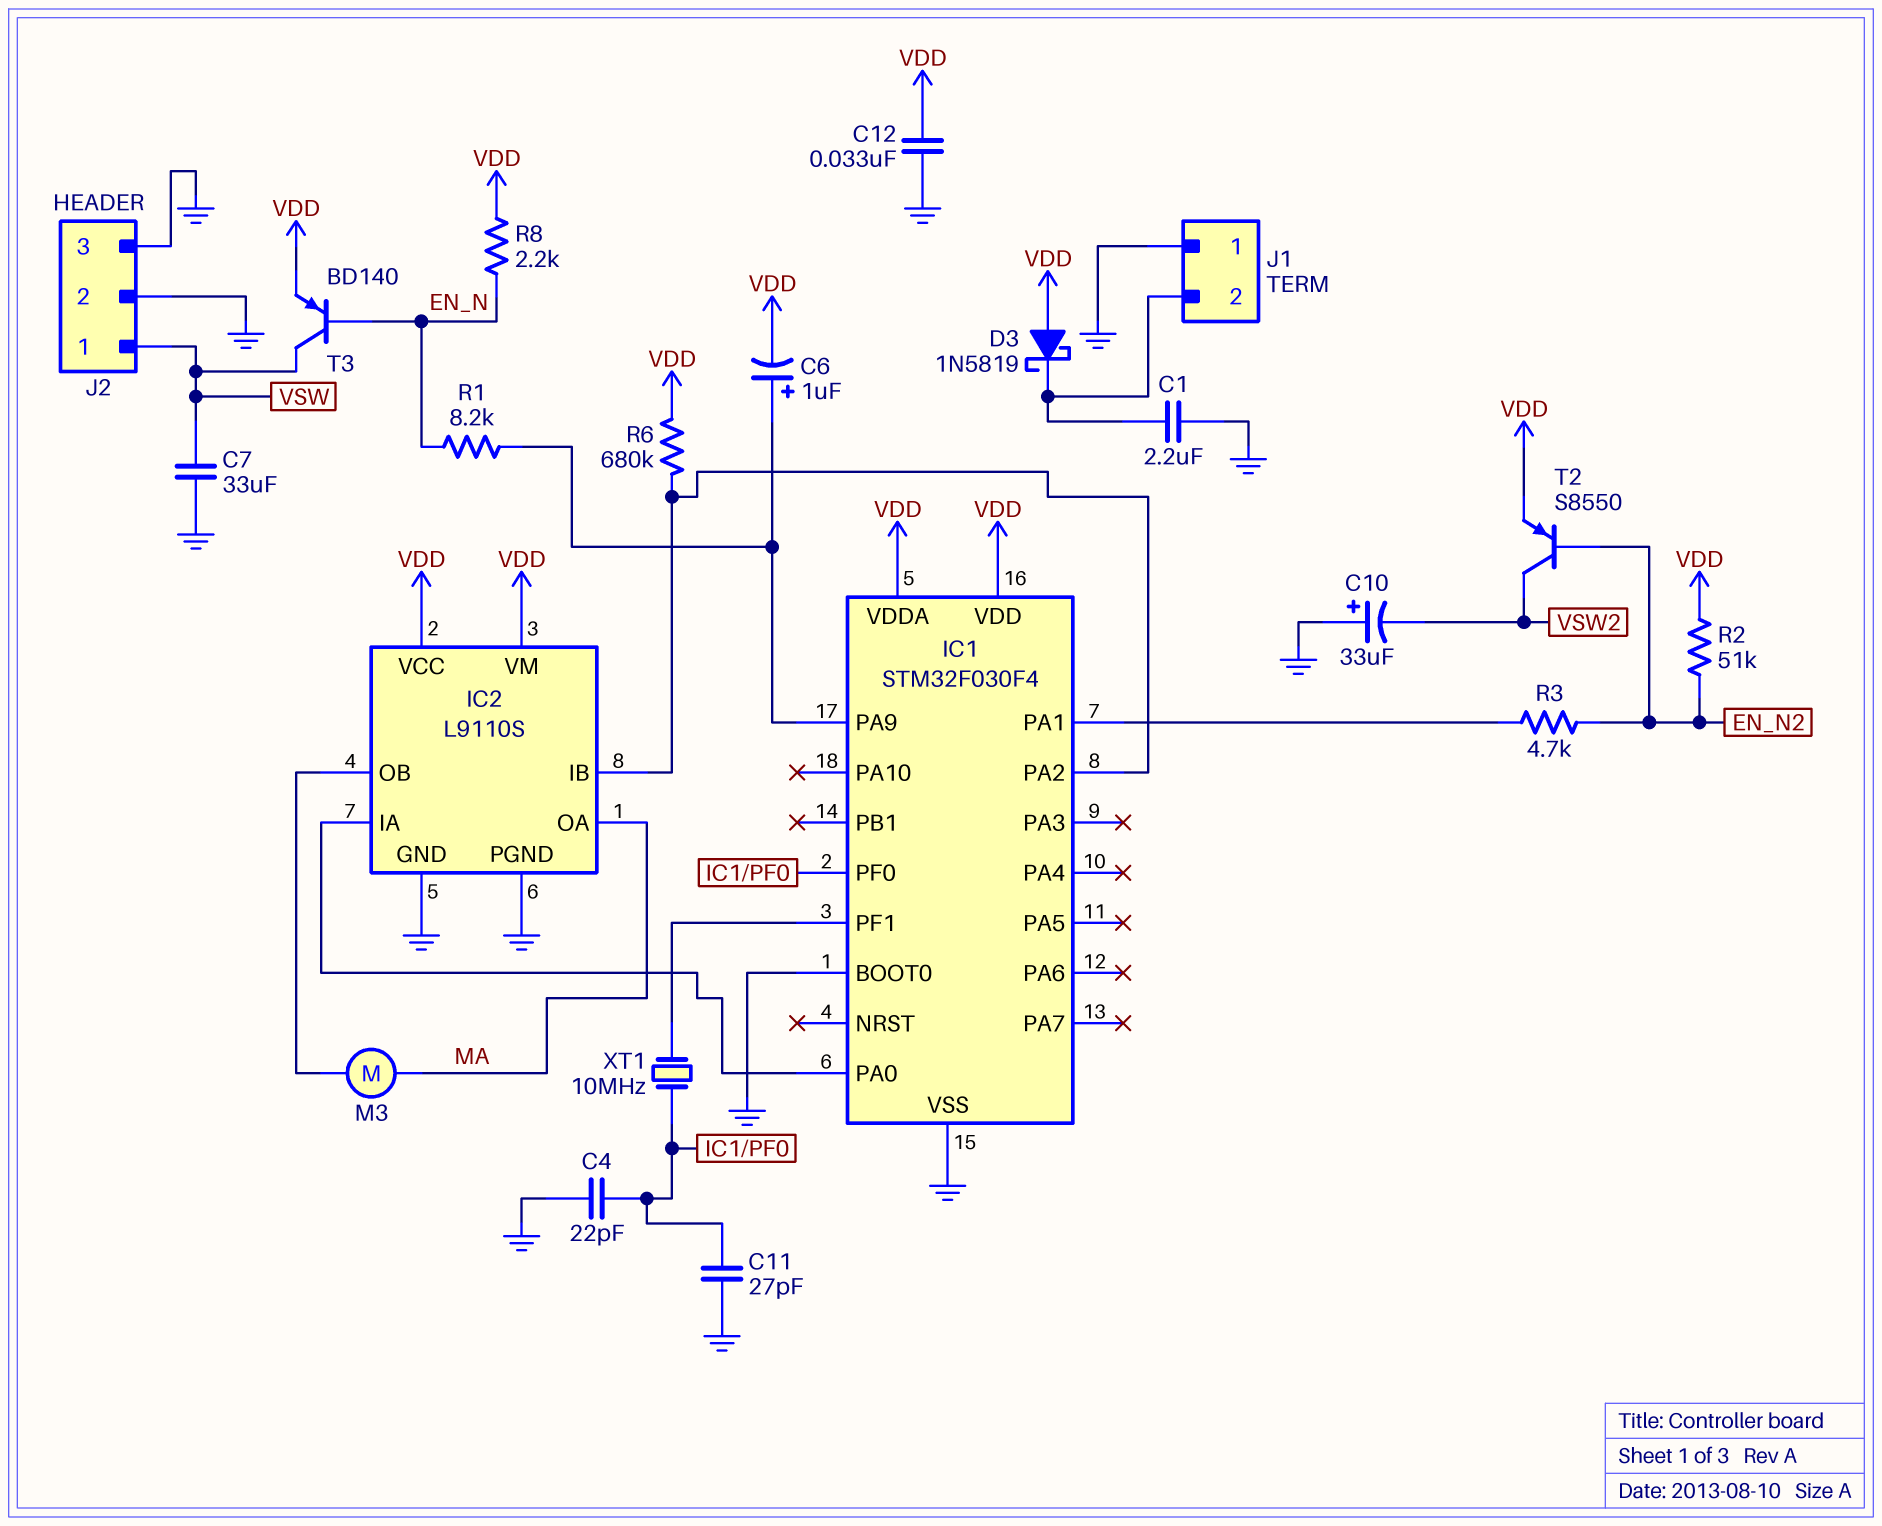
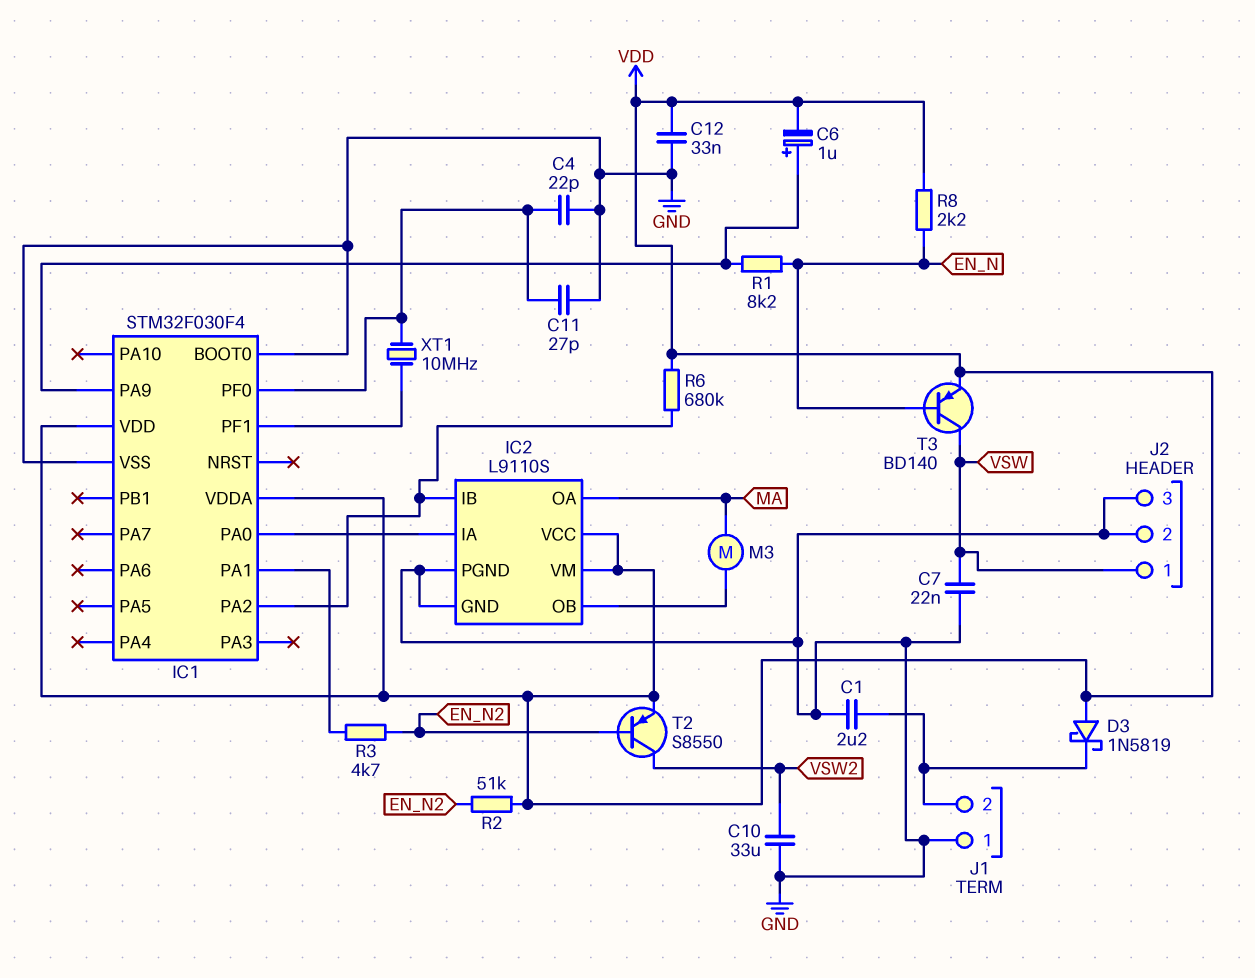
C7: 33uF (GND, VSW) -> 22nF (GND, VSW)
C10: 33uF (plus GND, minus VSW2) -> 33uF (GND, VSW2)

